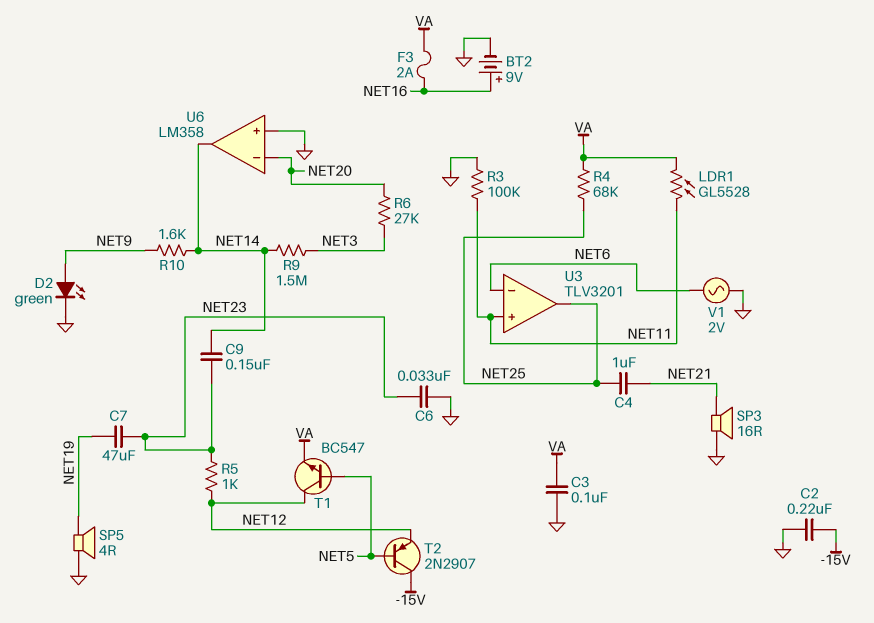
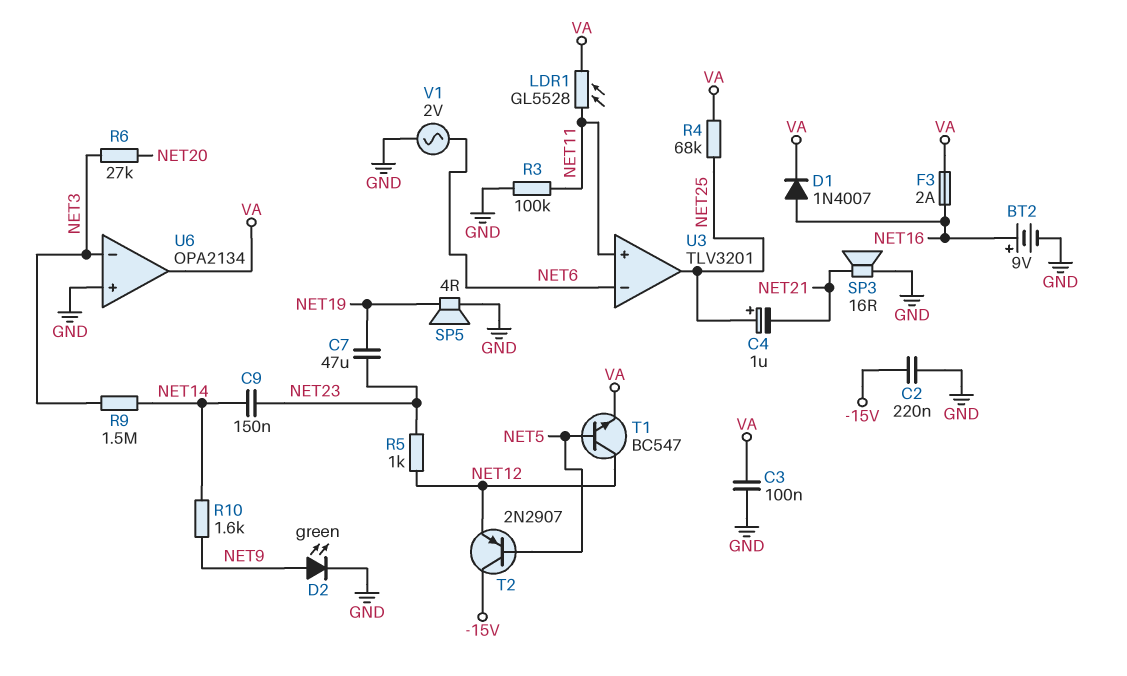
C4: 1uF (NET21, NET25) -> 1uF (plus NET25, minus NET21)
C6: 33nF (GND, NET23) -> none
D1: none -> diode 1N4007 (A NET16, K VA)
U6: LM358 -> OPA2134
U6 pin in-: NET20 -> NET3
U6 pin out: NET14 -> VA

